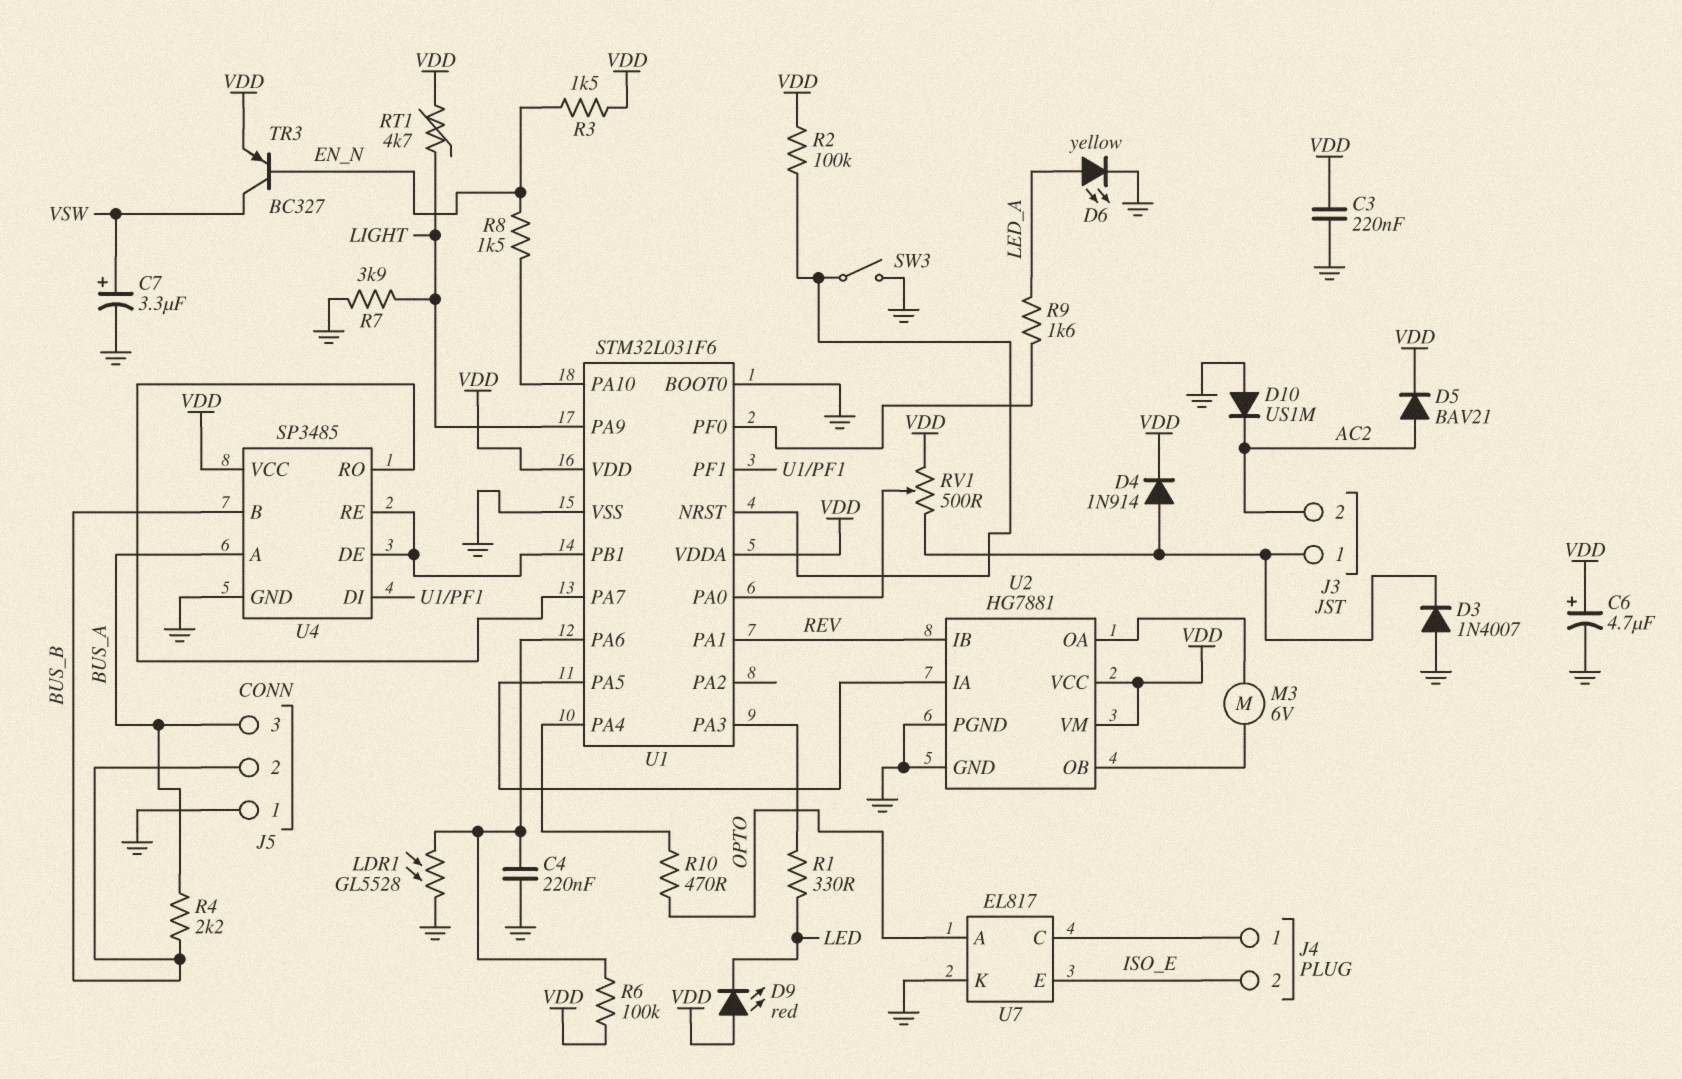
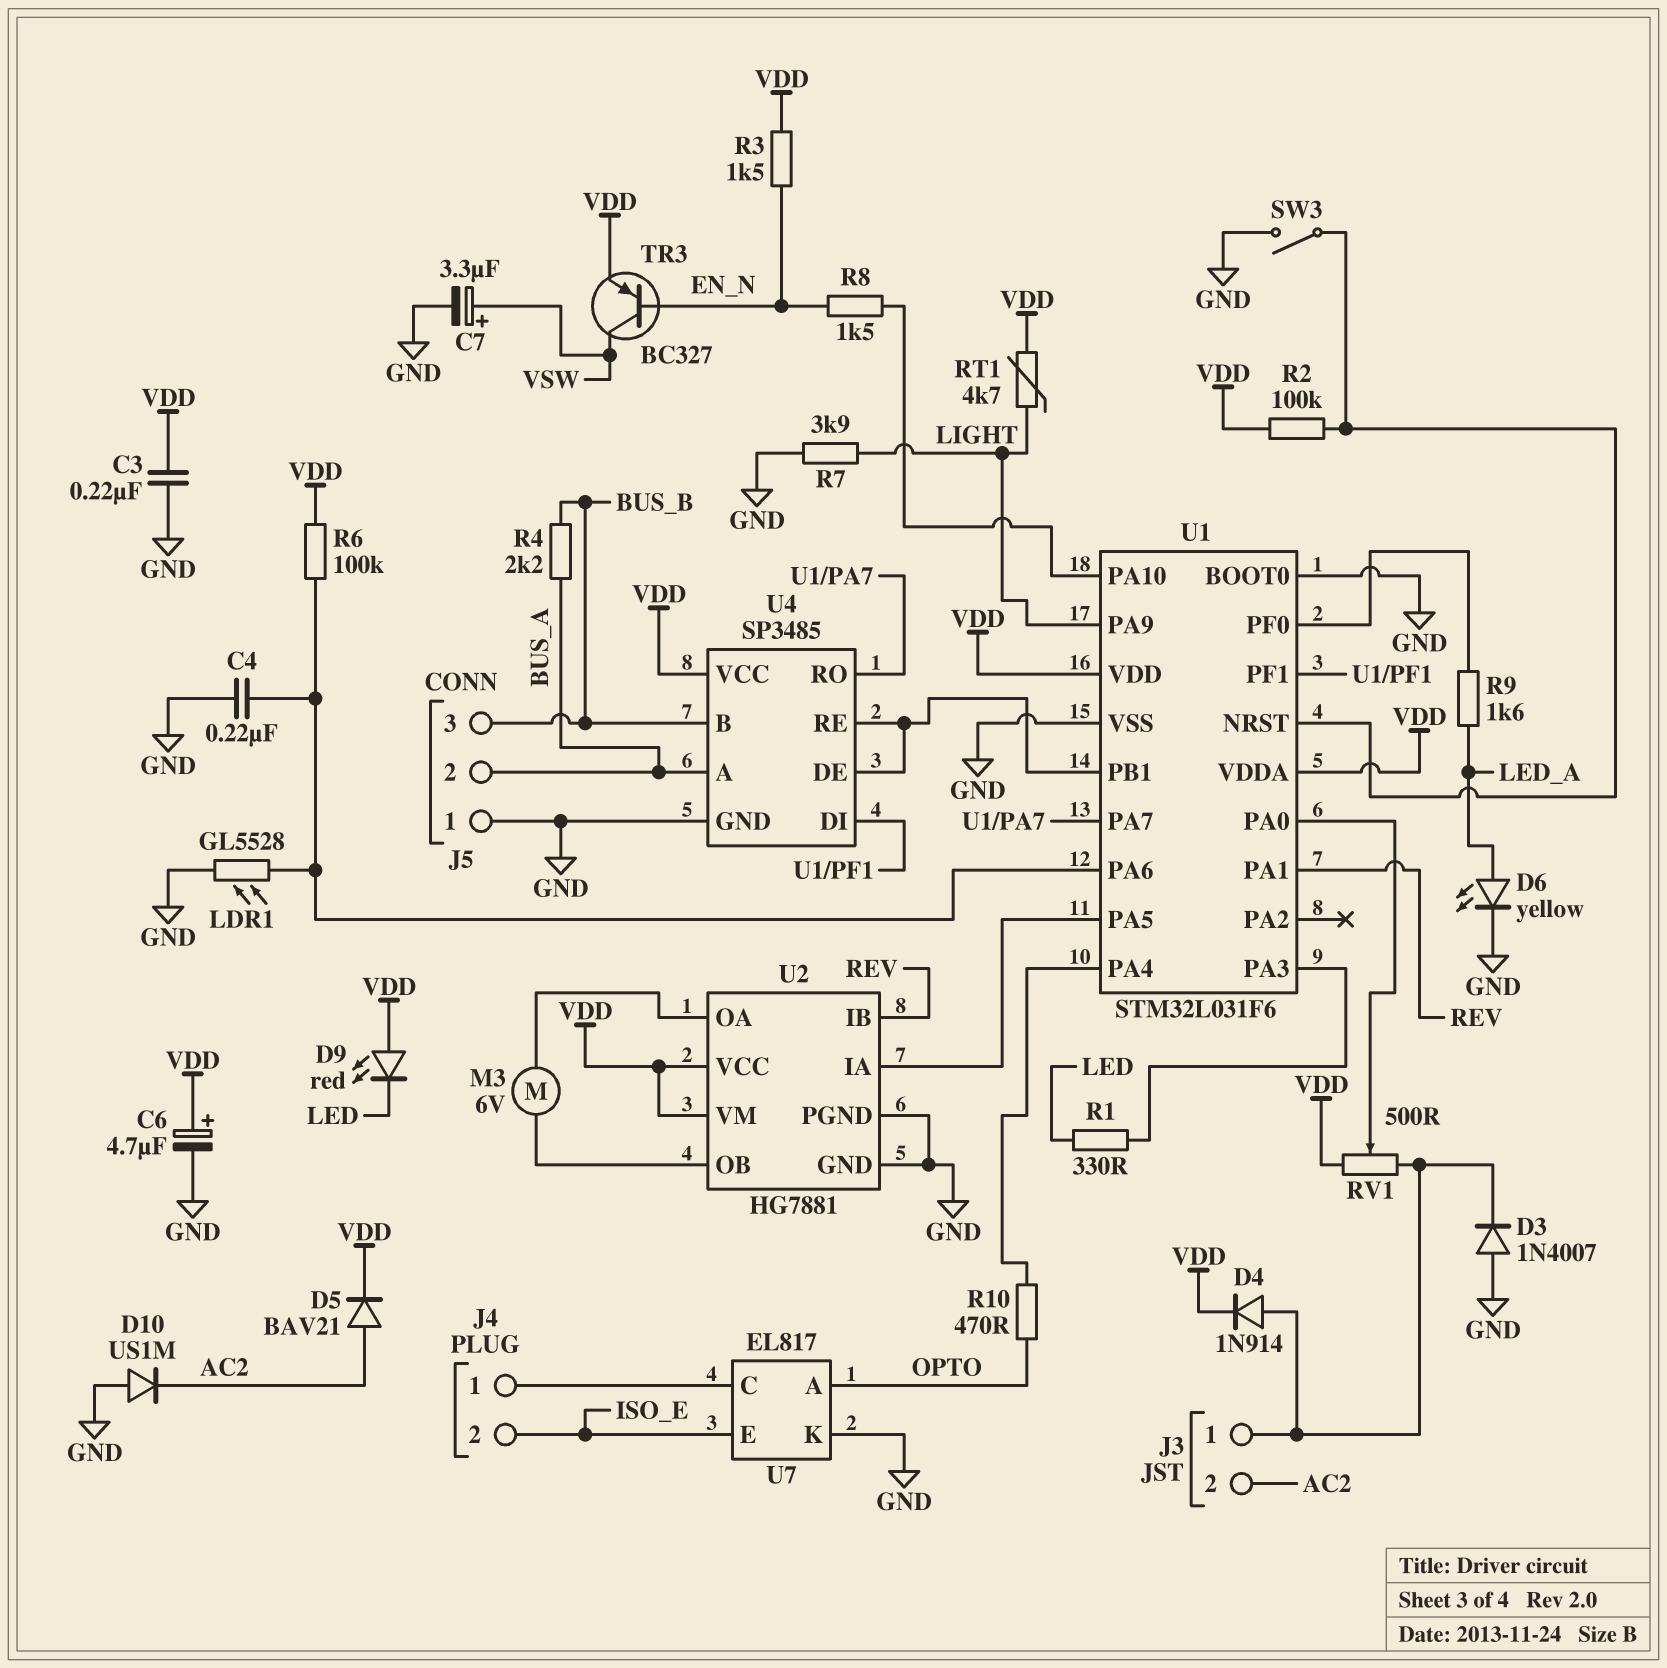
J5 pin 2: BUS_B -> BUS_A
J5 pin 3: BUS_A -> BUS_B

